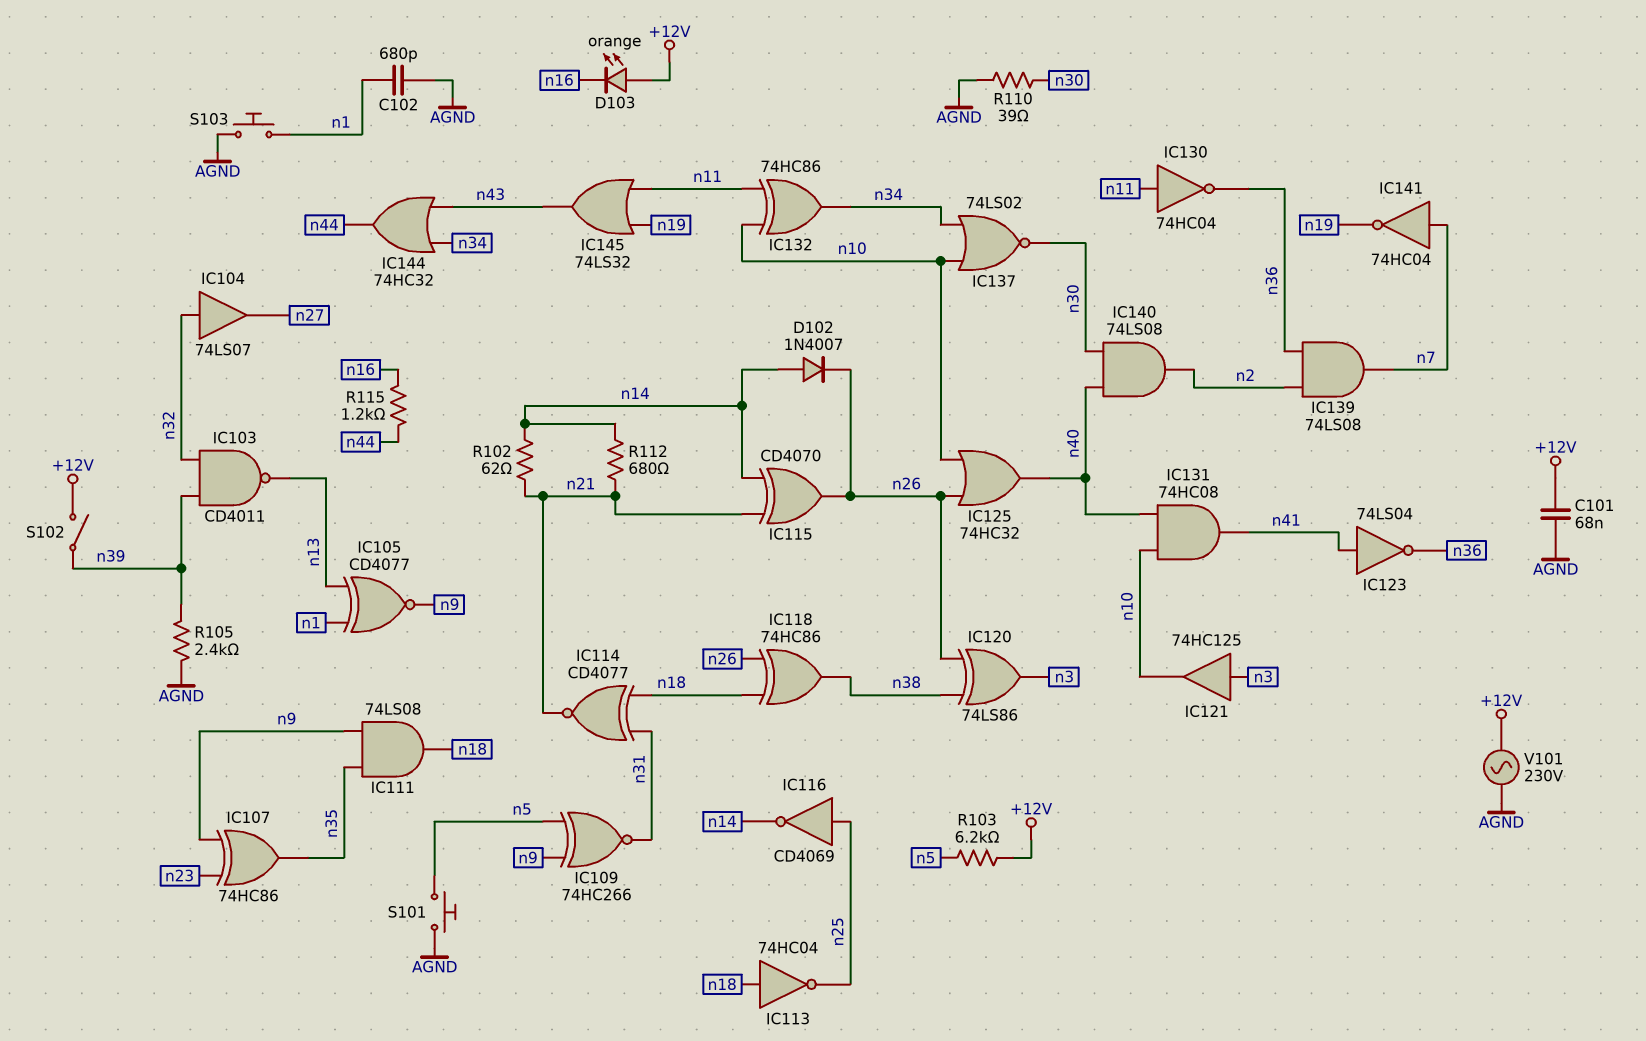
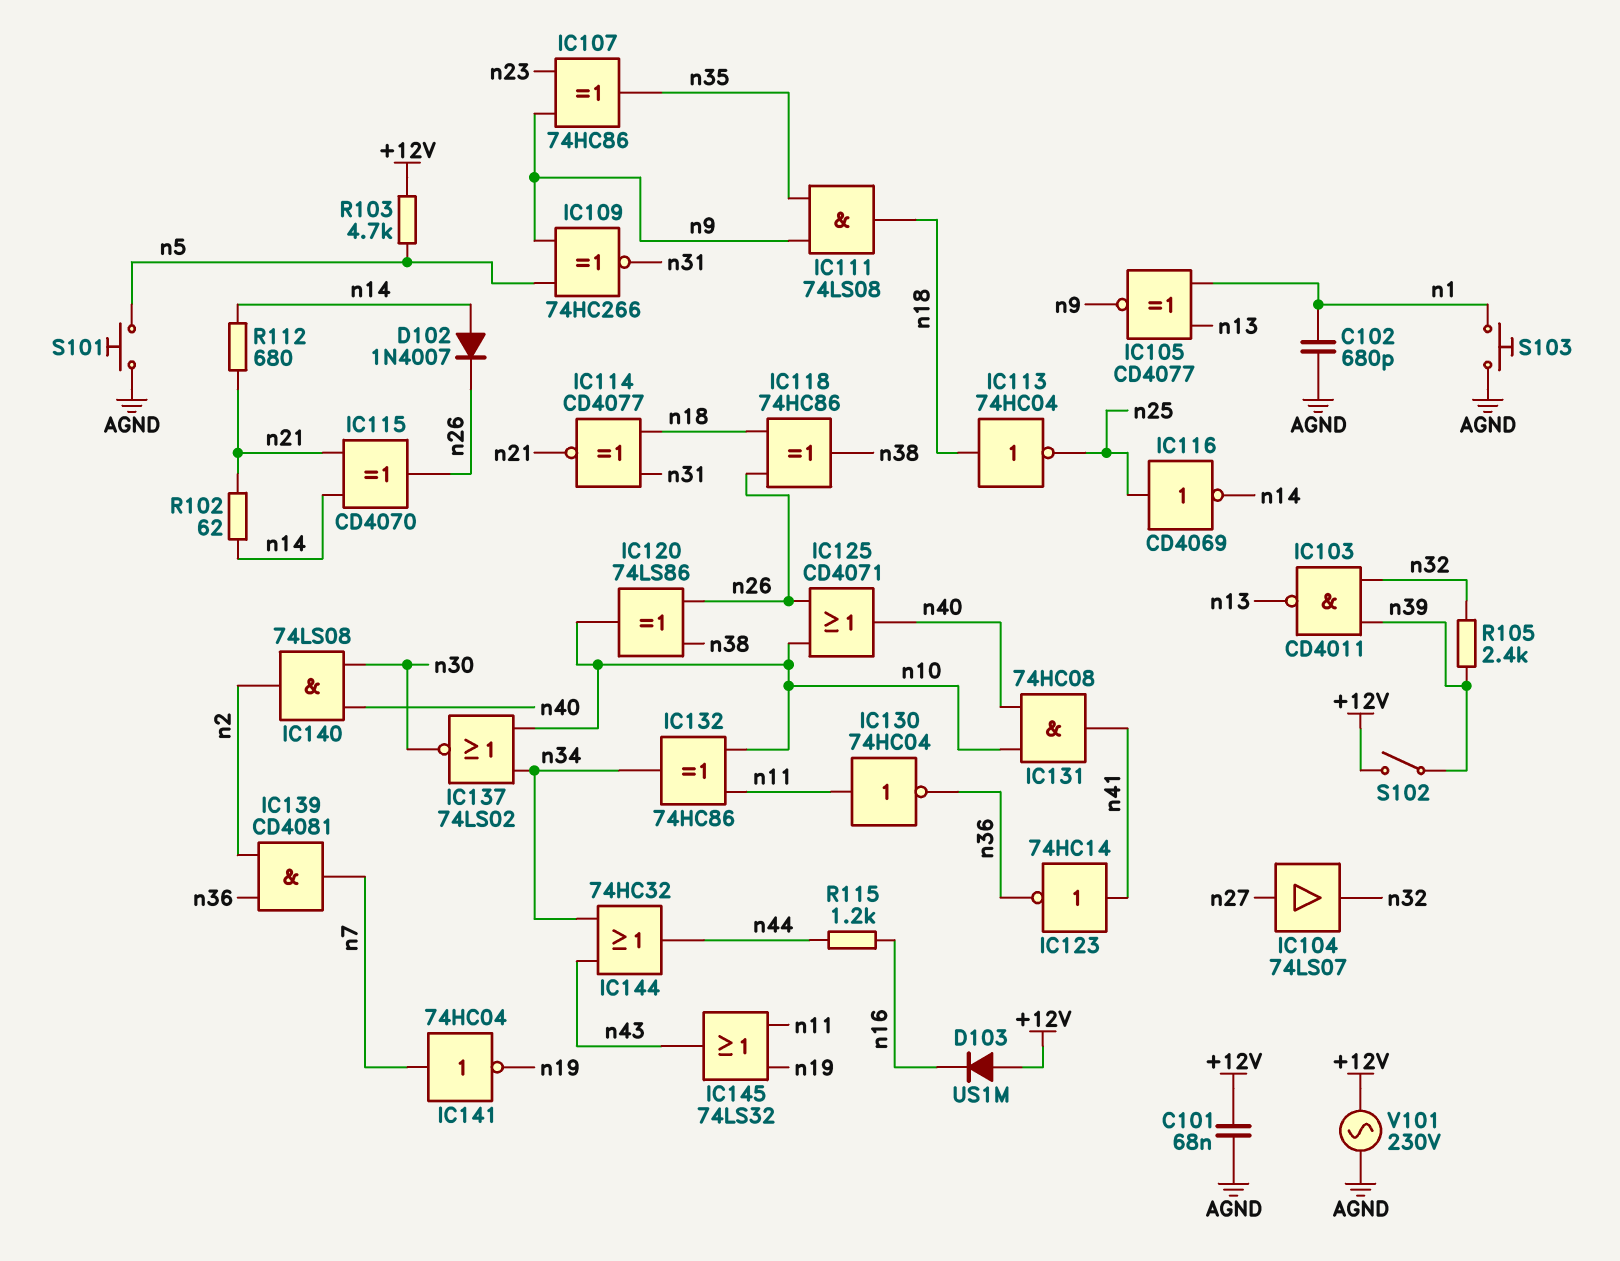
D103: LED orange (A +12V, K n16) -> diode US1M (A +12V, K n16)
IC104: buffer 74LS07 (in n32, out n27) -> buffer 74LS07 (in n27, out n32)
IC120: XOR 74LS86 (in n26, in n38, out n3) -> XOR 74LS86 (in n26, in n38, out n10)
IC121: buffer 74HC125 (in n3, out n10) -> none
IC123: NOT 74LS04 (in n41, out n36) -> NOT 74HC14 (in n41, out n36)
IC125: OR 74HC32 (in n10, in n26, out n40) -> OR CD4071 (in n10, in n26, out n40)
IC139: AND 74LS08 (in n2, in n36, out n7) -> AND CD4081 (in n2, in n36, out n7)
R103: 6.2k (+12V, n5) -> 4.7k (+12V, n5)
R105: 2.4k (AGND, n39) -> 2.4k (n32, n39)
R110: 39 (AGND, n30) -> none

